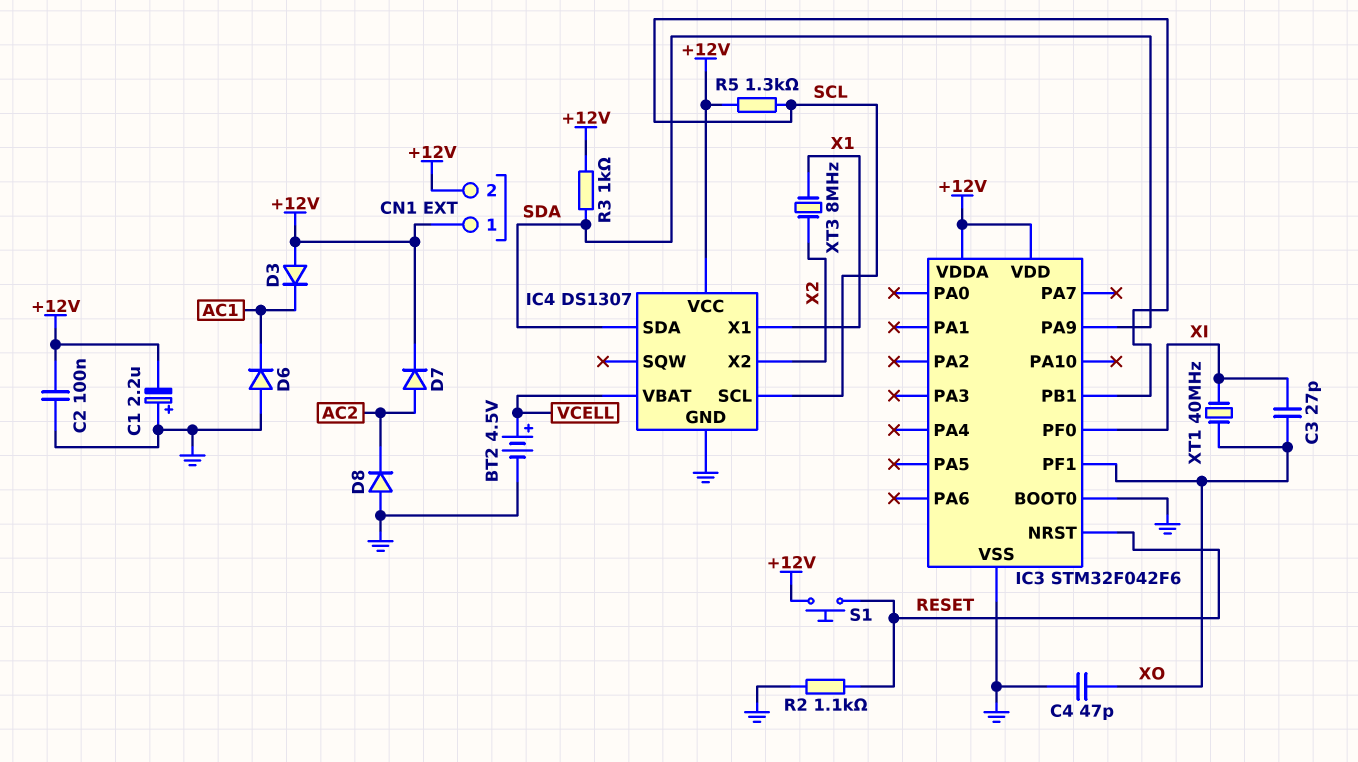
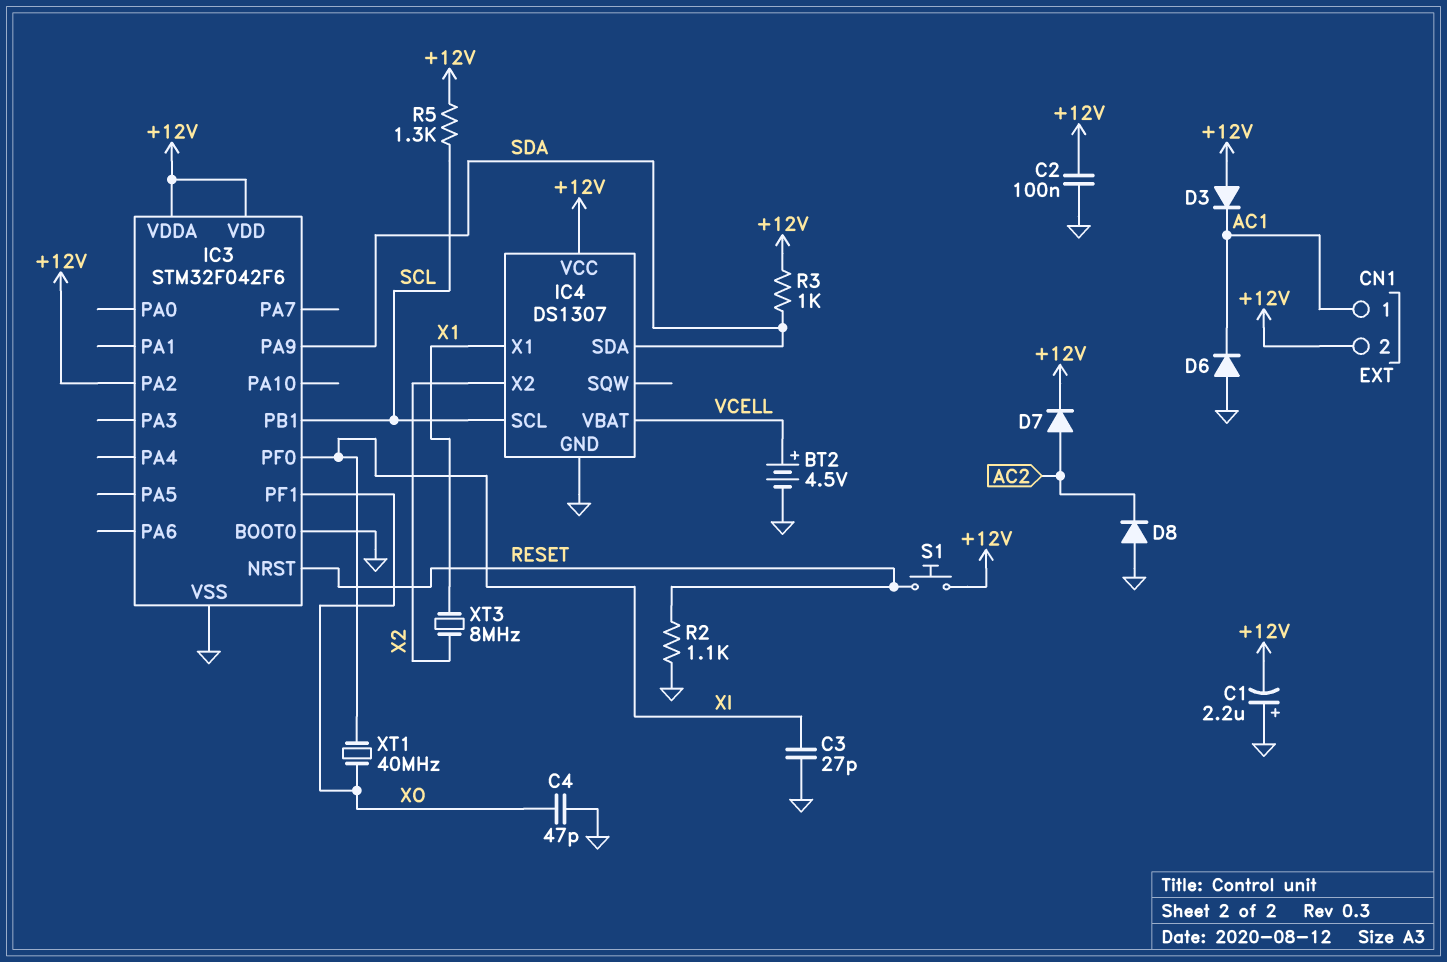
C3: 27pF (XI, XO) -> 27pF (GND, XI)
CN1 pin 1: +12V -> AC1
IC3 pin PA2: none -> +12V

